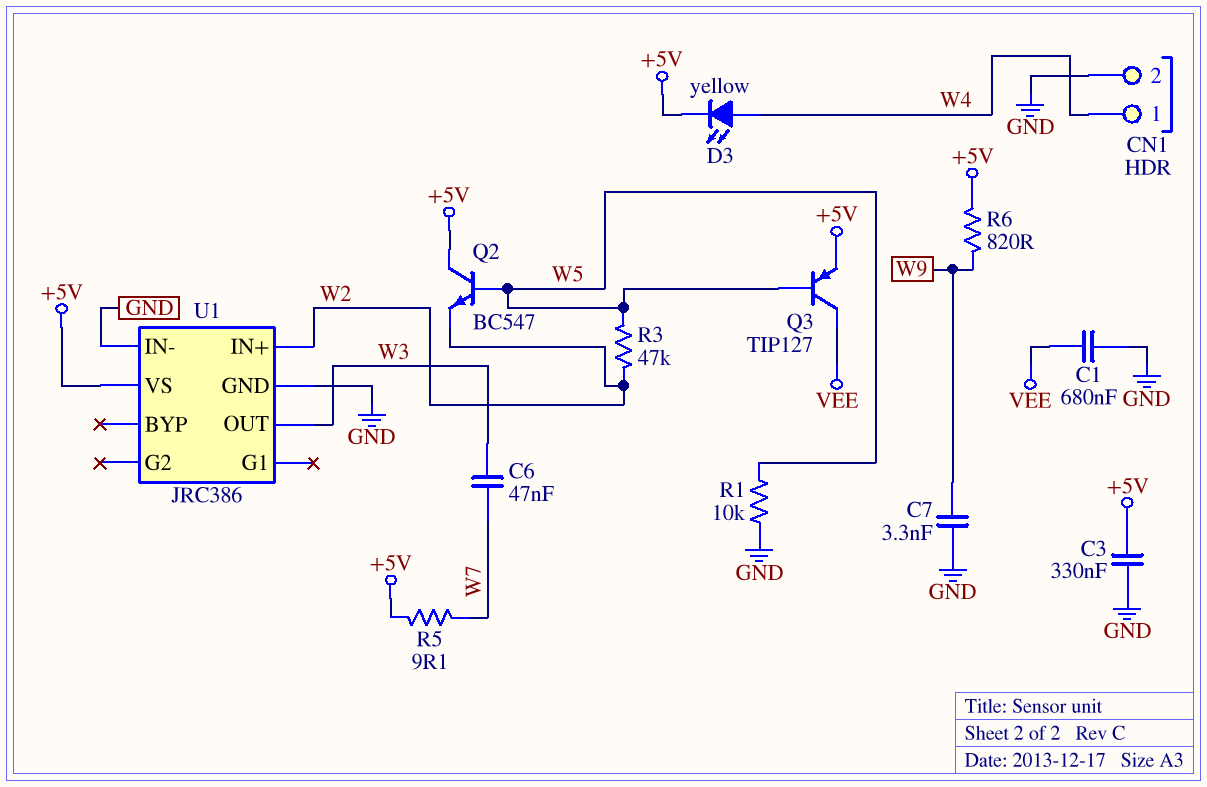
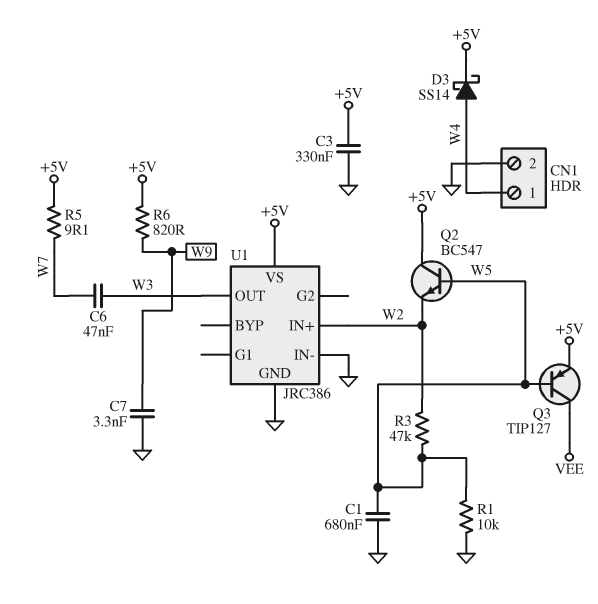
C1: 680nF (GND, VEE) -> 680nF (GND, W5)
D3: LED yellow (A W4, K +5V) -> schottky SS14 (A W4, K +5V)

